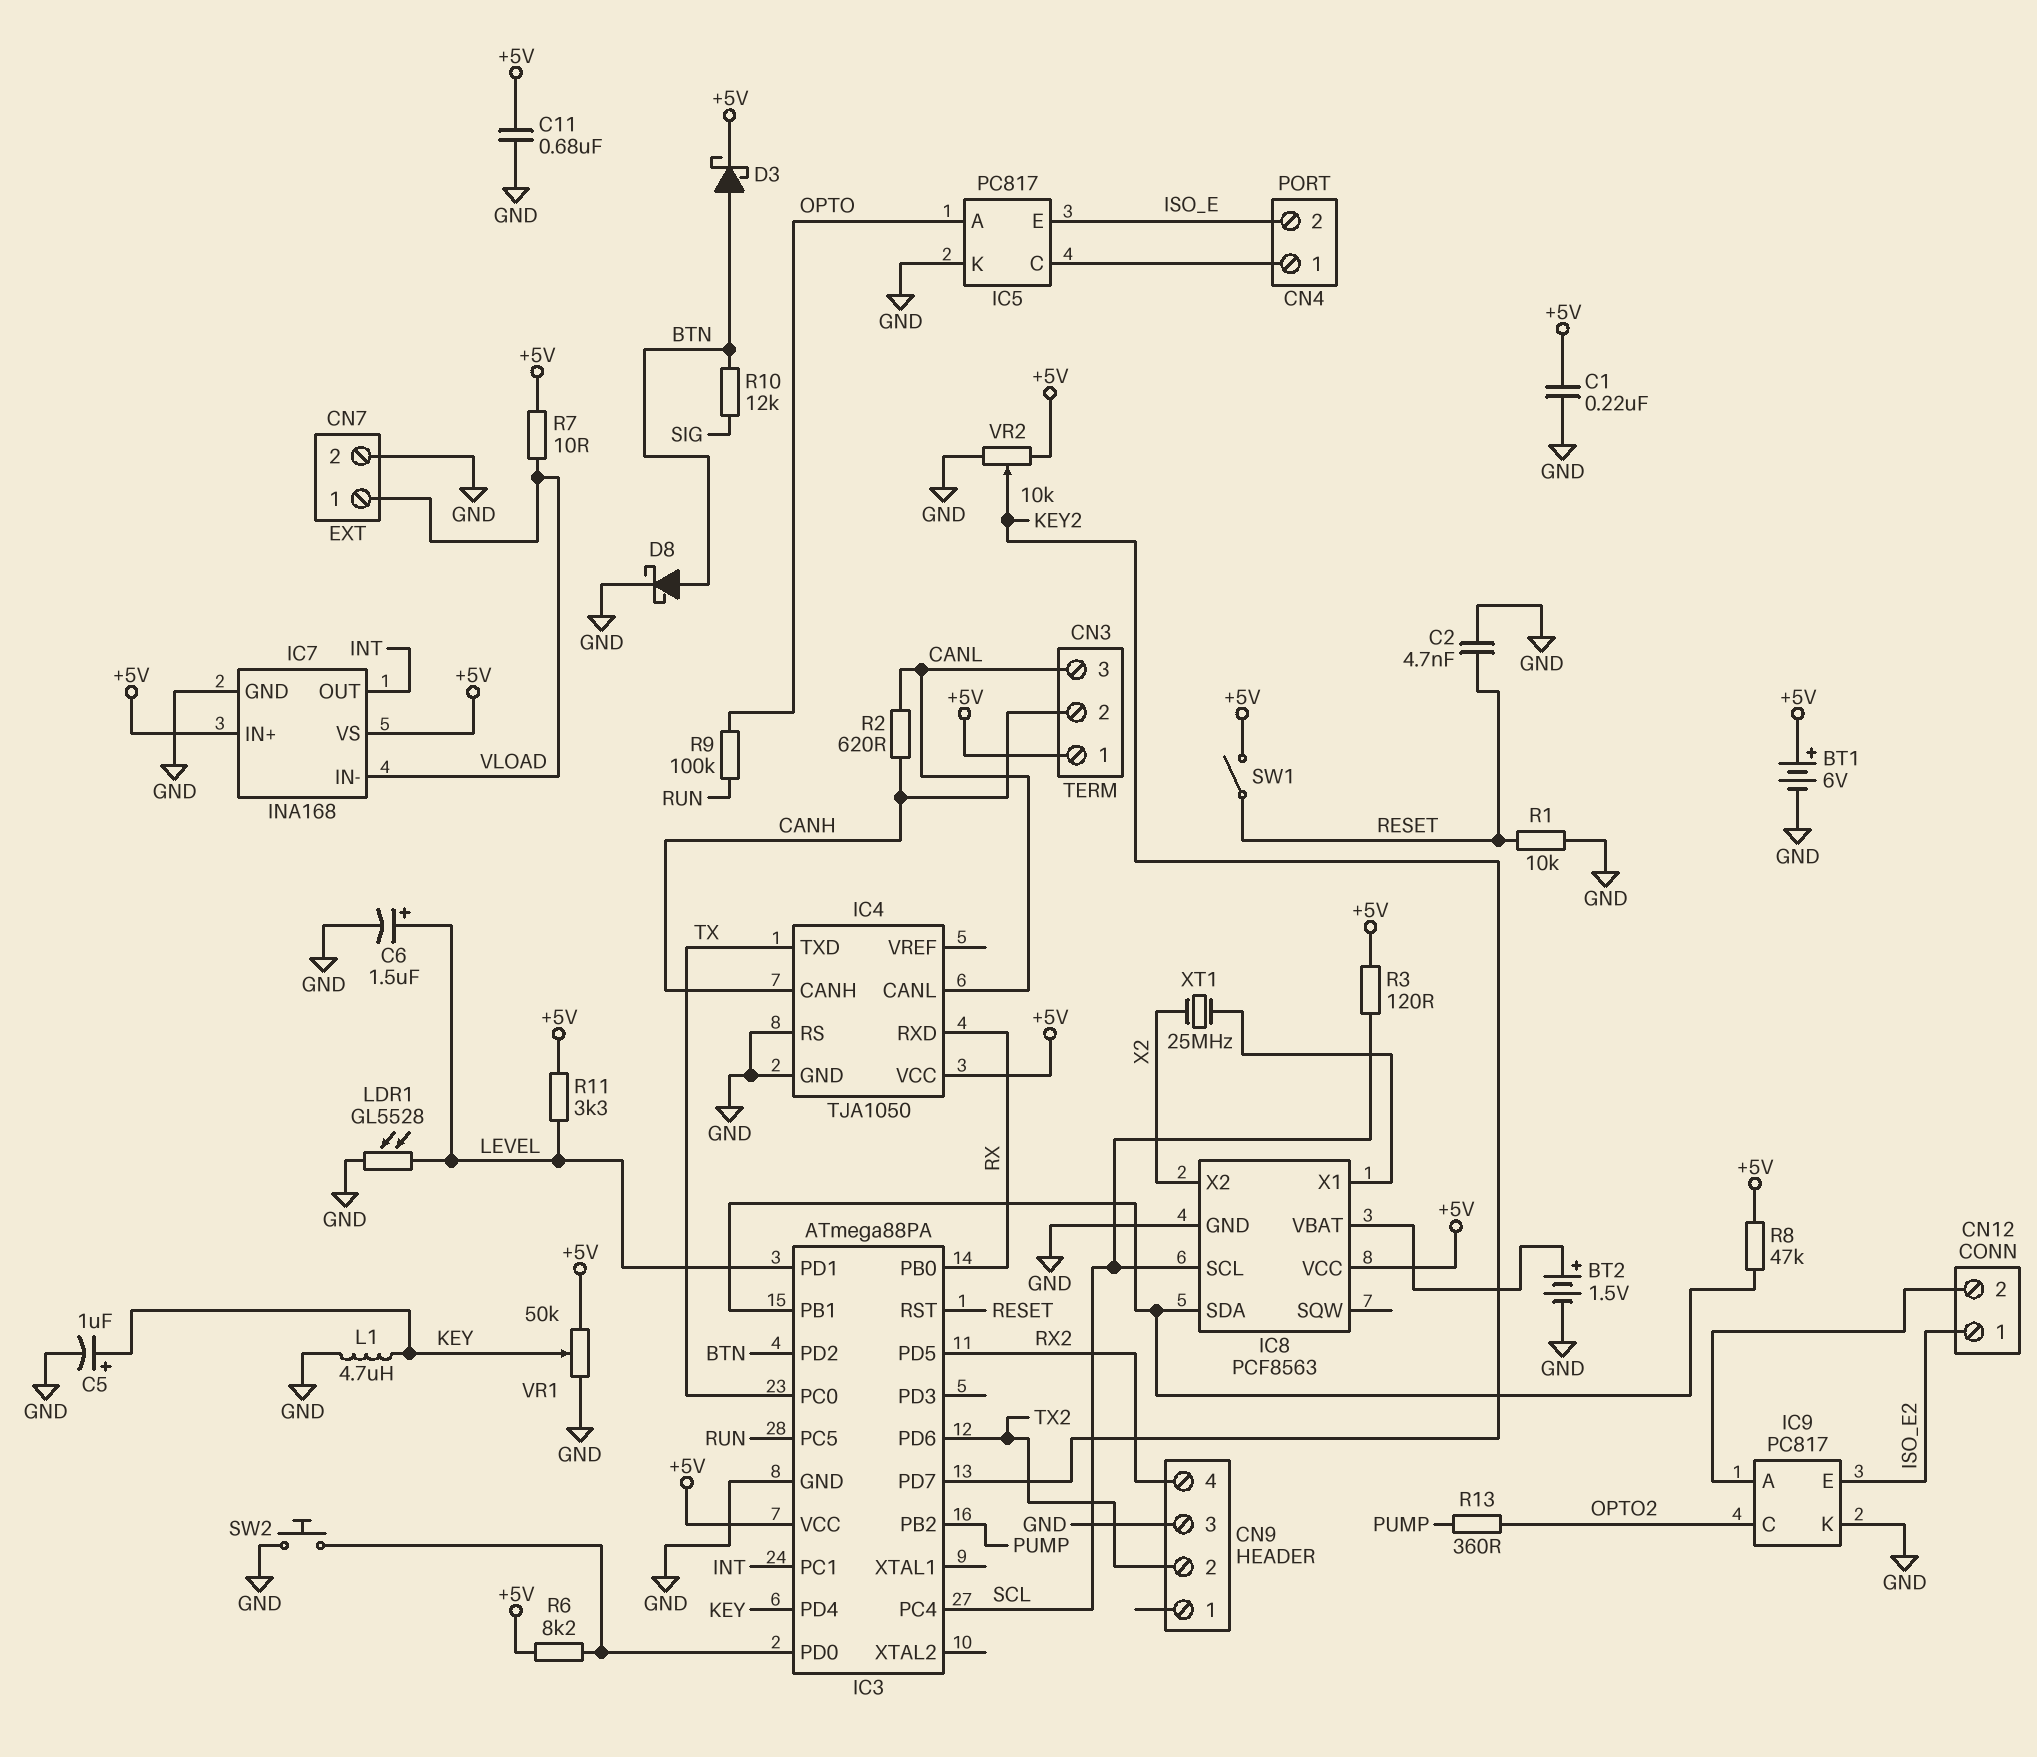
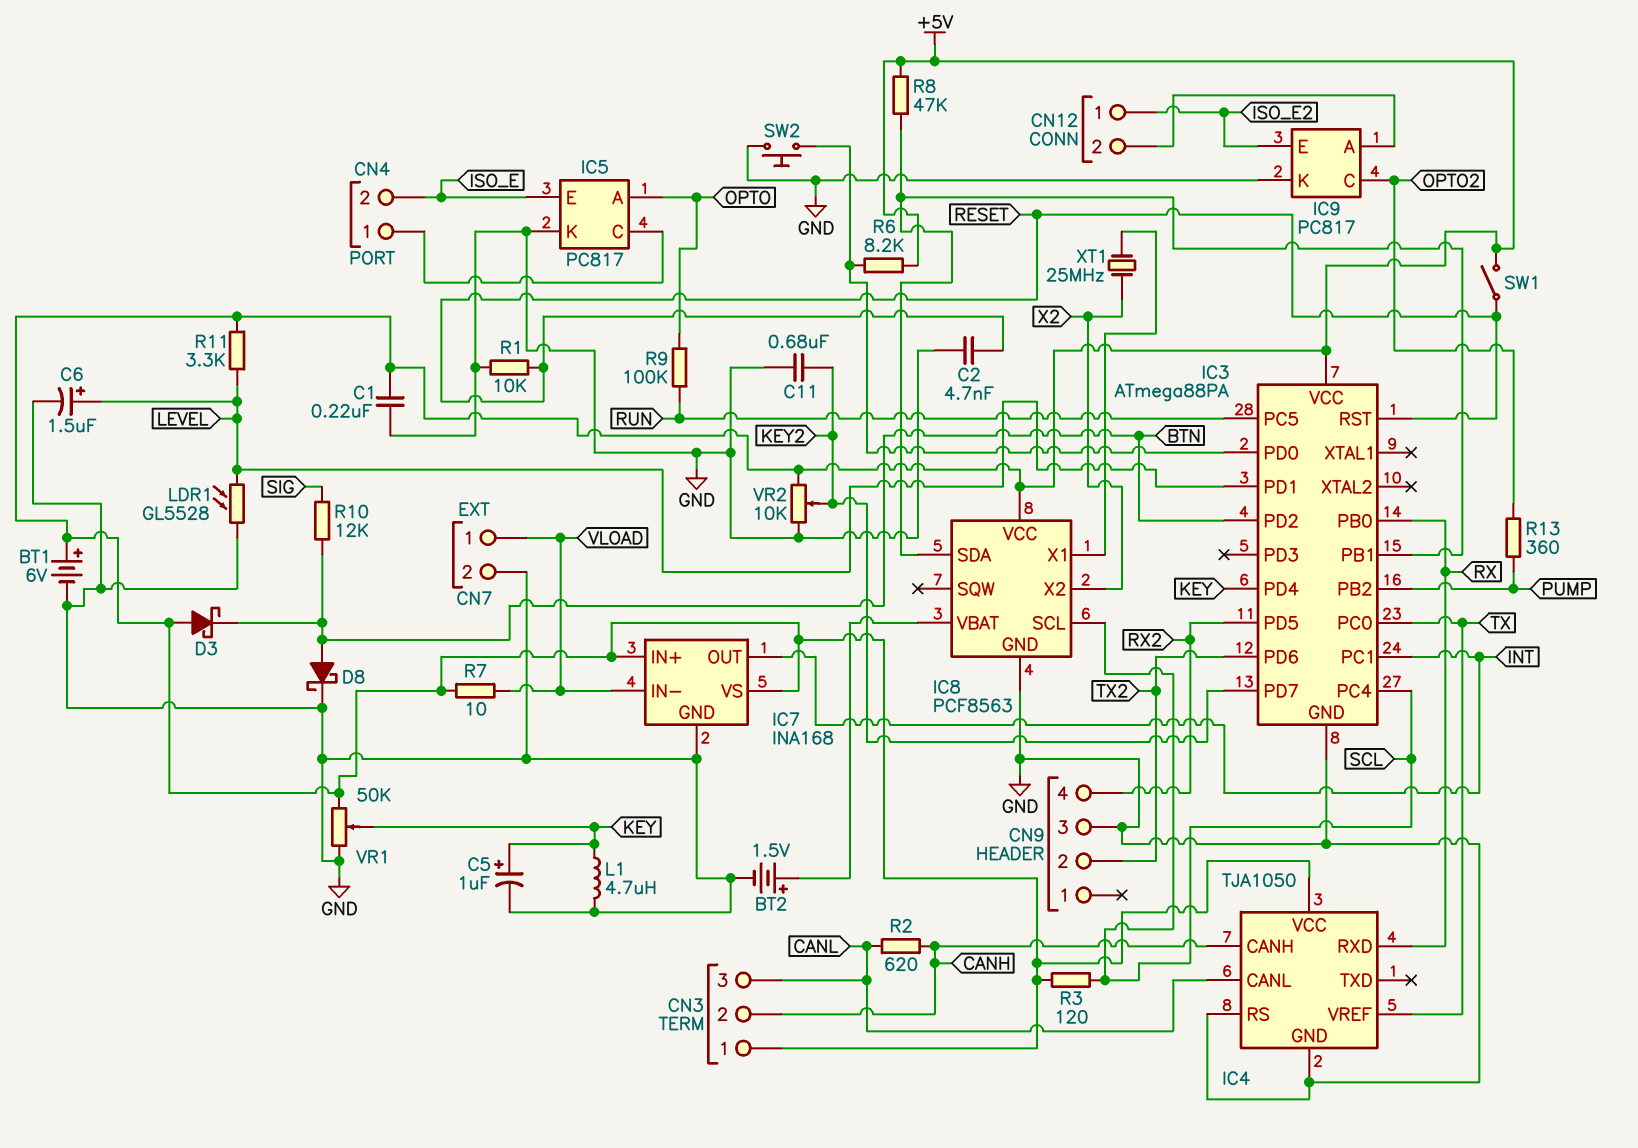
C11: 680nF (+5V, GND) -> 680nF (GND, KEY2)
D3: schottky (A BTN, K +5V) -> schottky (A +5V, K BTN)
IC4 pin TXD: TX -> none
IC4 pin VREF: none -> TX

